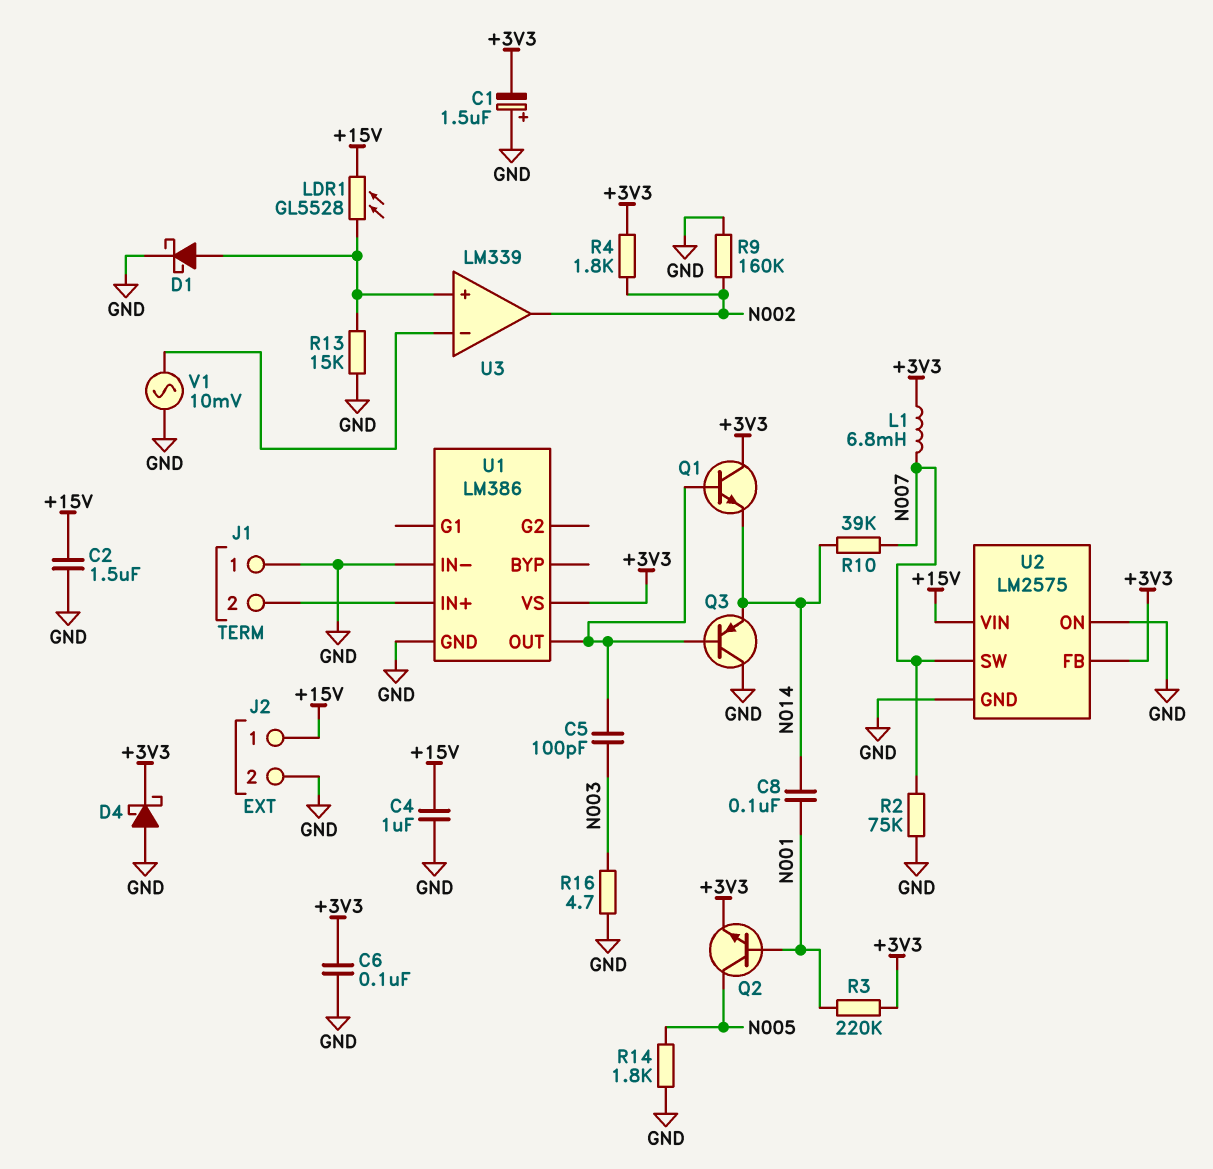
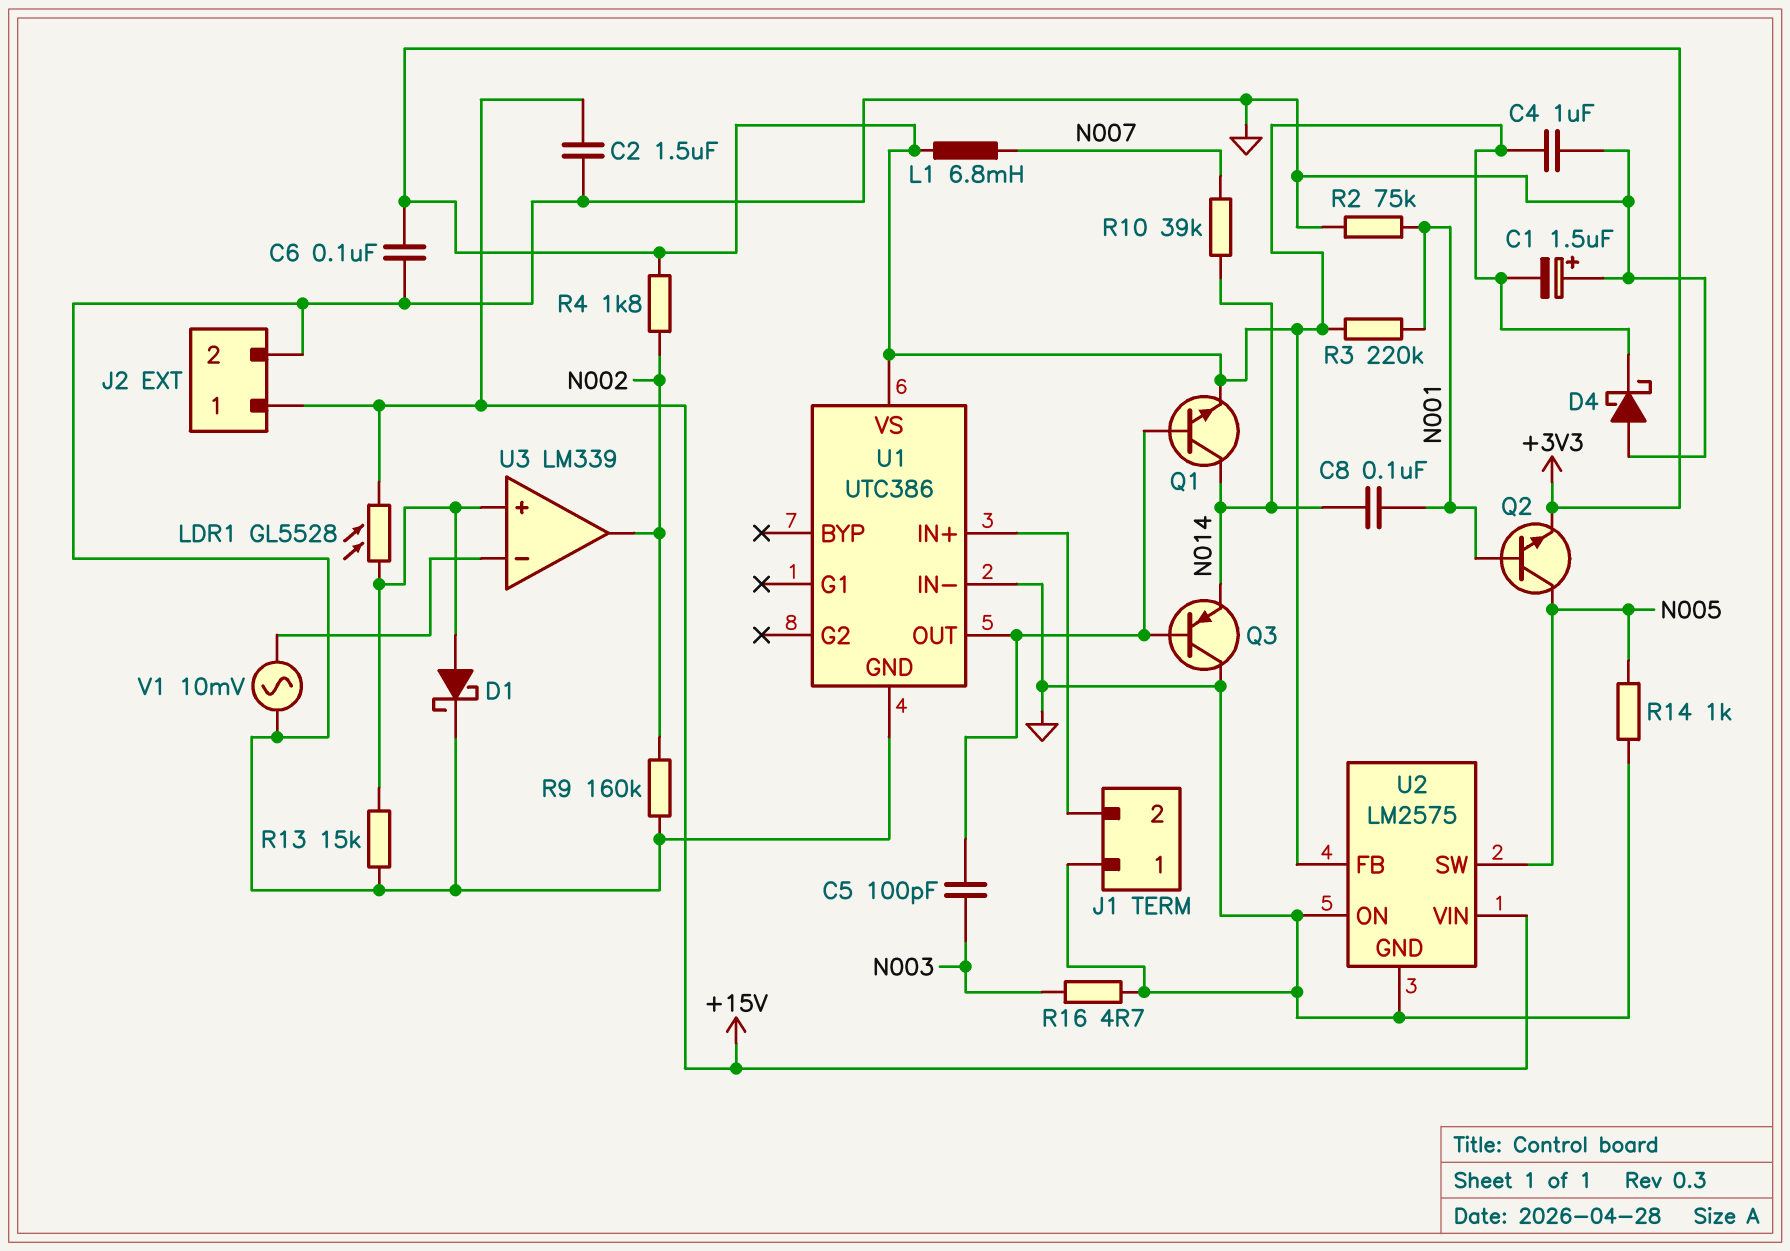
C4: 1uF (+15V, GND) -> 1uF (+3V3, GND)
Q1: NPN (B U1/OUT, C +3V3, E N014) -> NPN (B U1/OUT, C N014, E +3V3)
R2: 75k (GND, N007) -> 75k (GND, N001)
R14: 1.8k (GND, N005) -> 1k (GND, N005)
U1: LM386 -> UTC386
U2 pin SW: N007 -> N005

